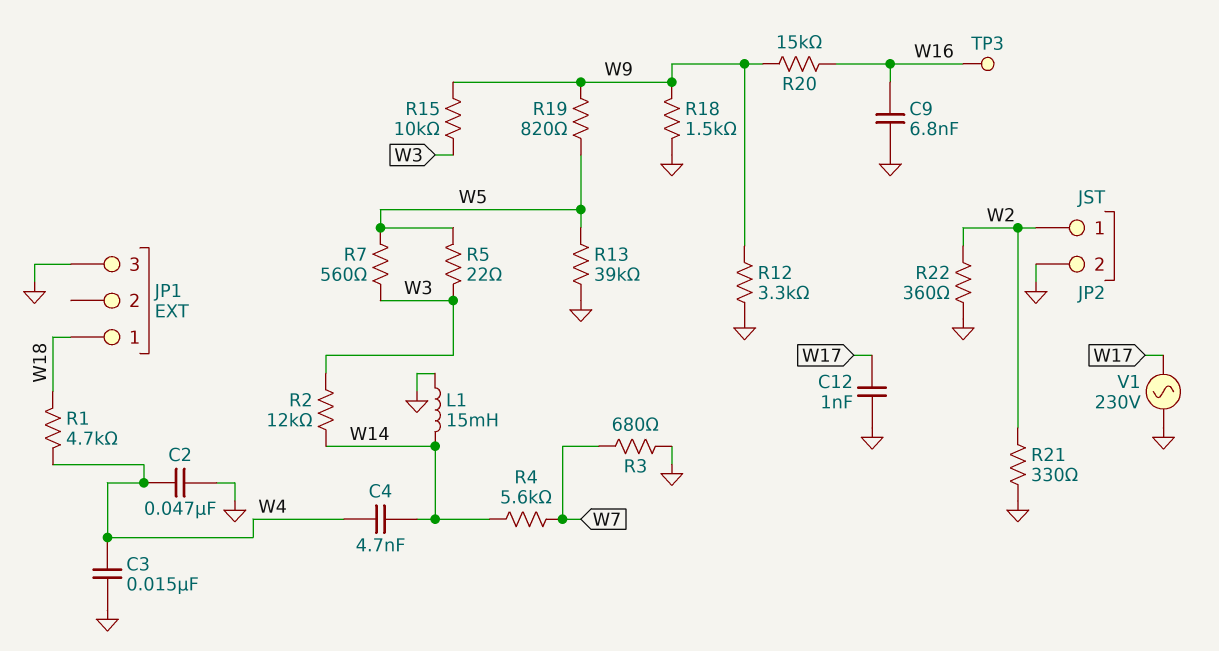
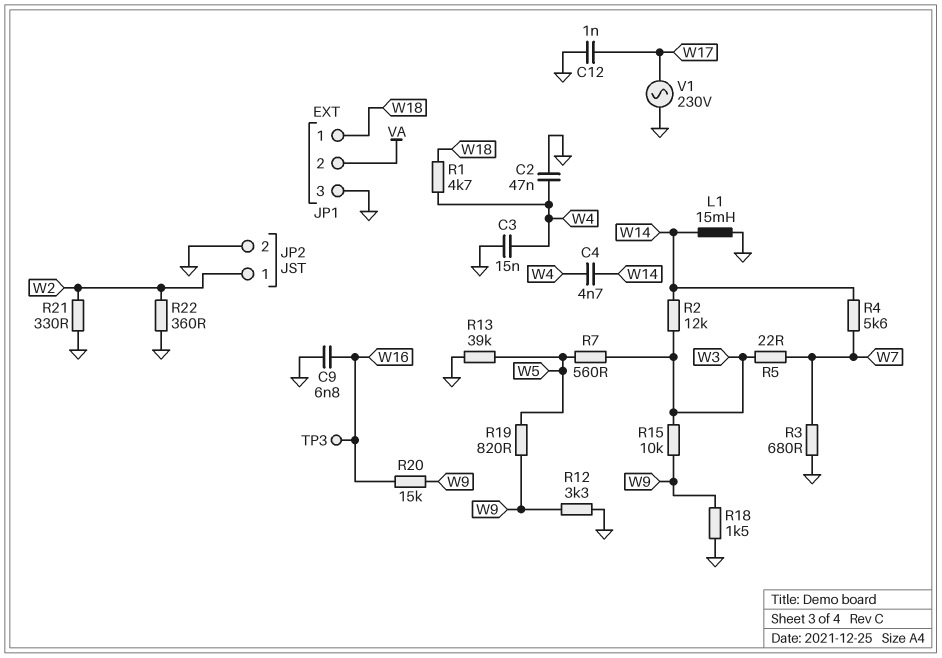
JP1 pin 2: none -> VA
R5: 22 (W3, W5) -> 22 (W3, W7)

